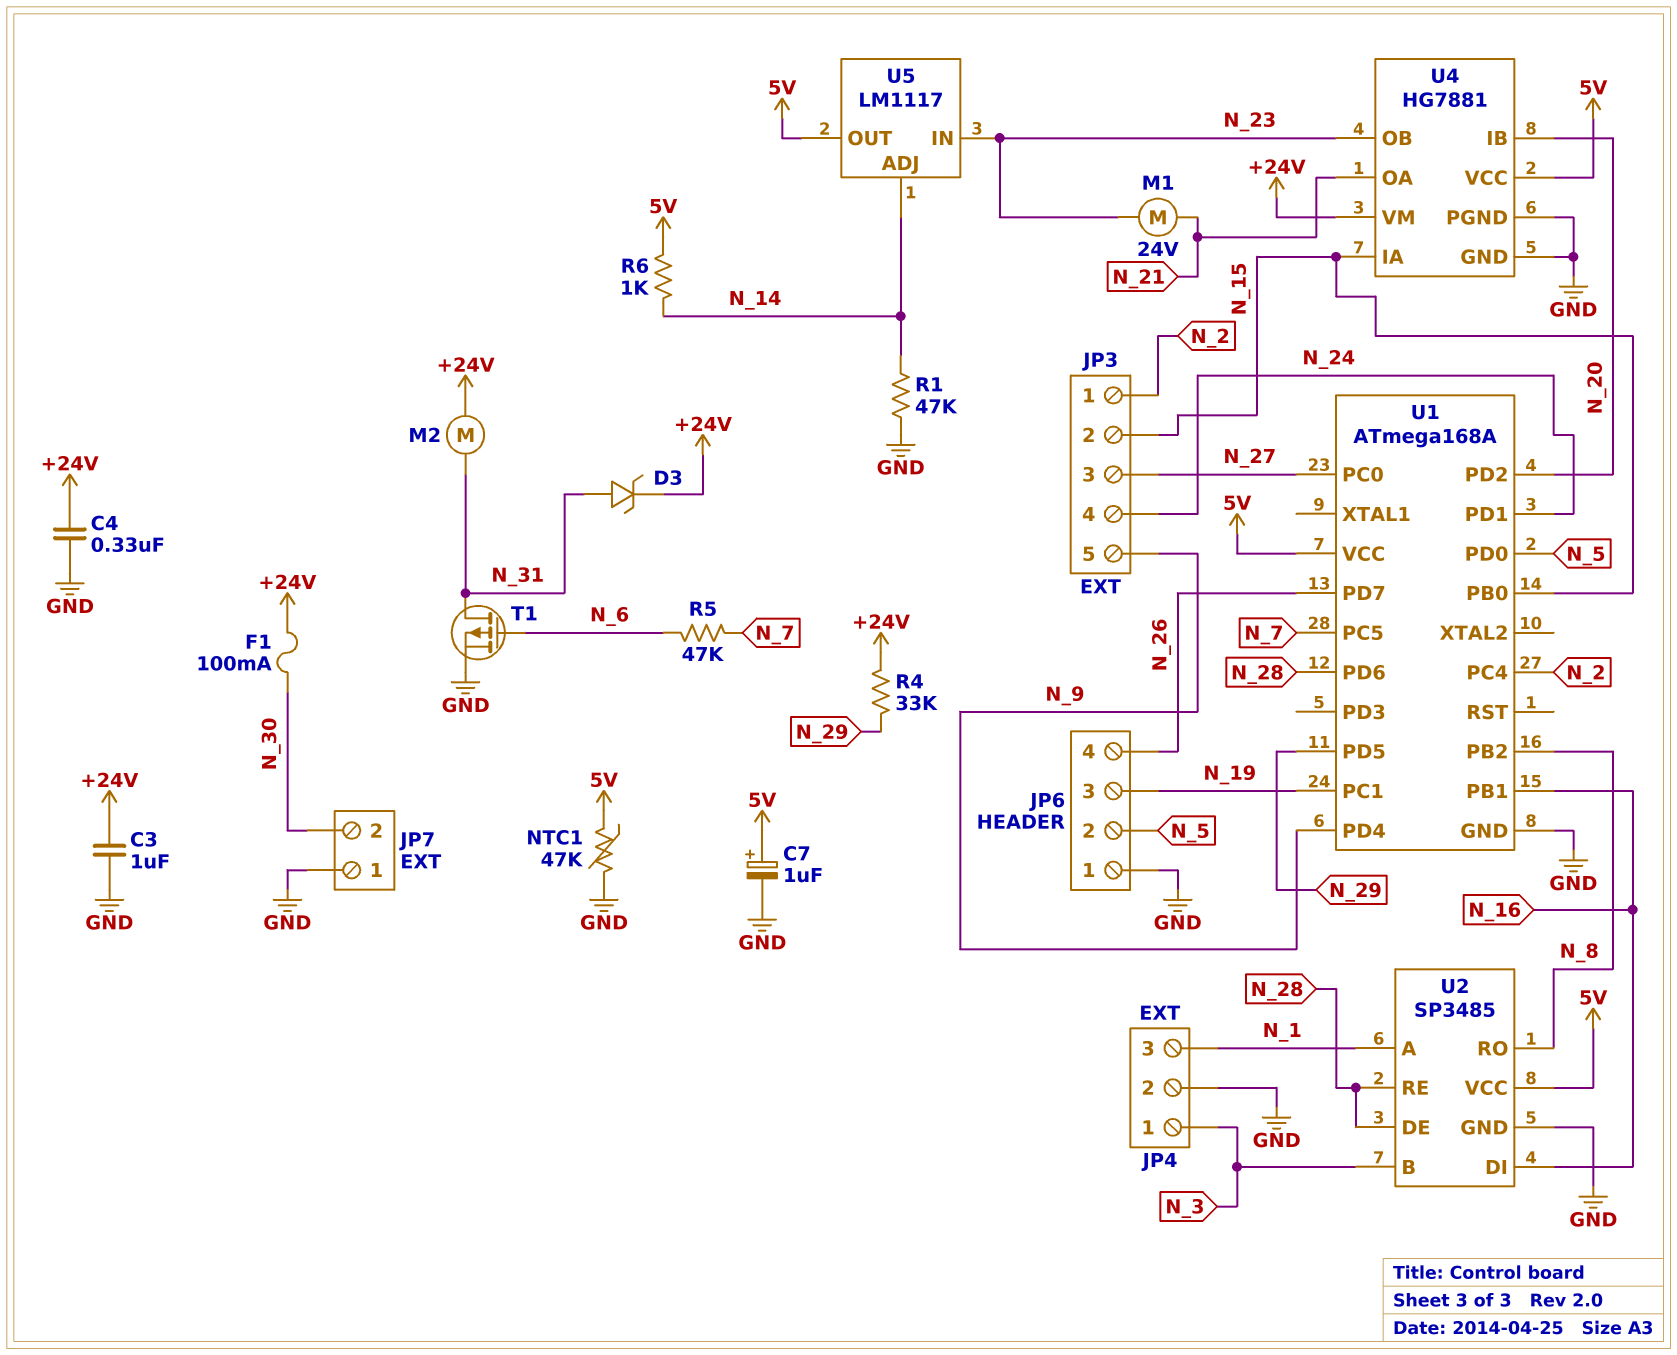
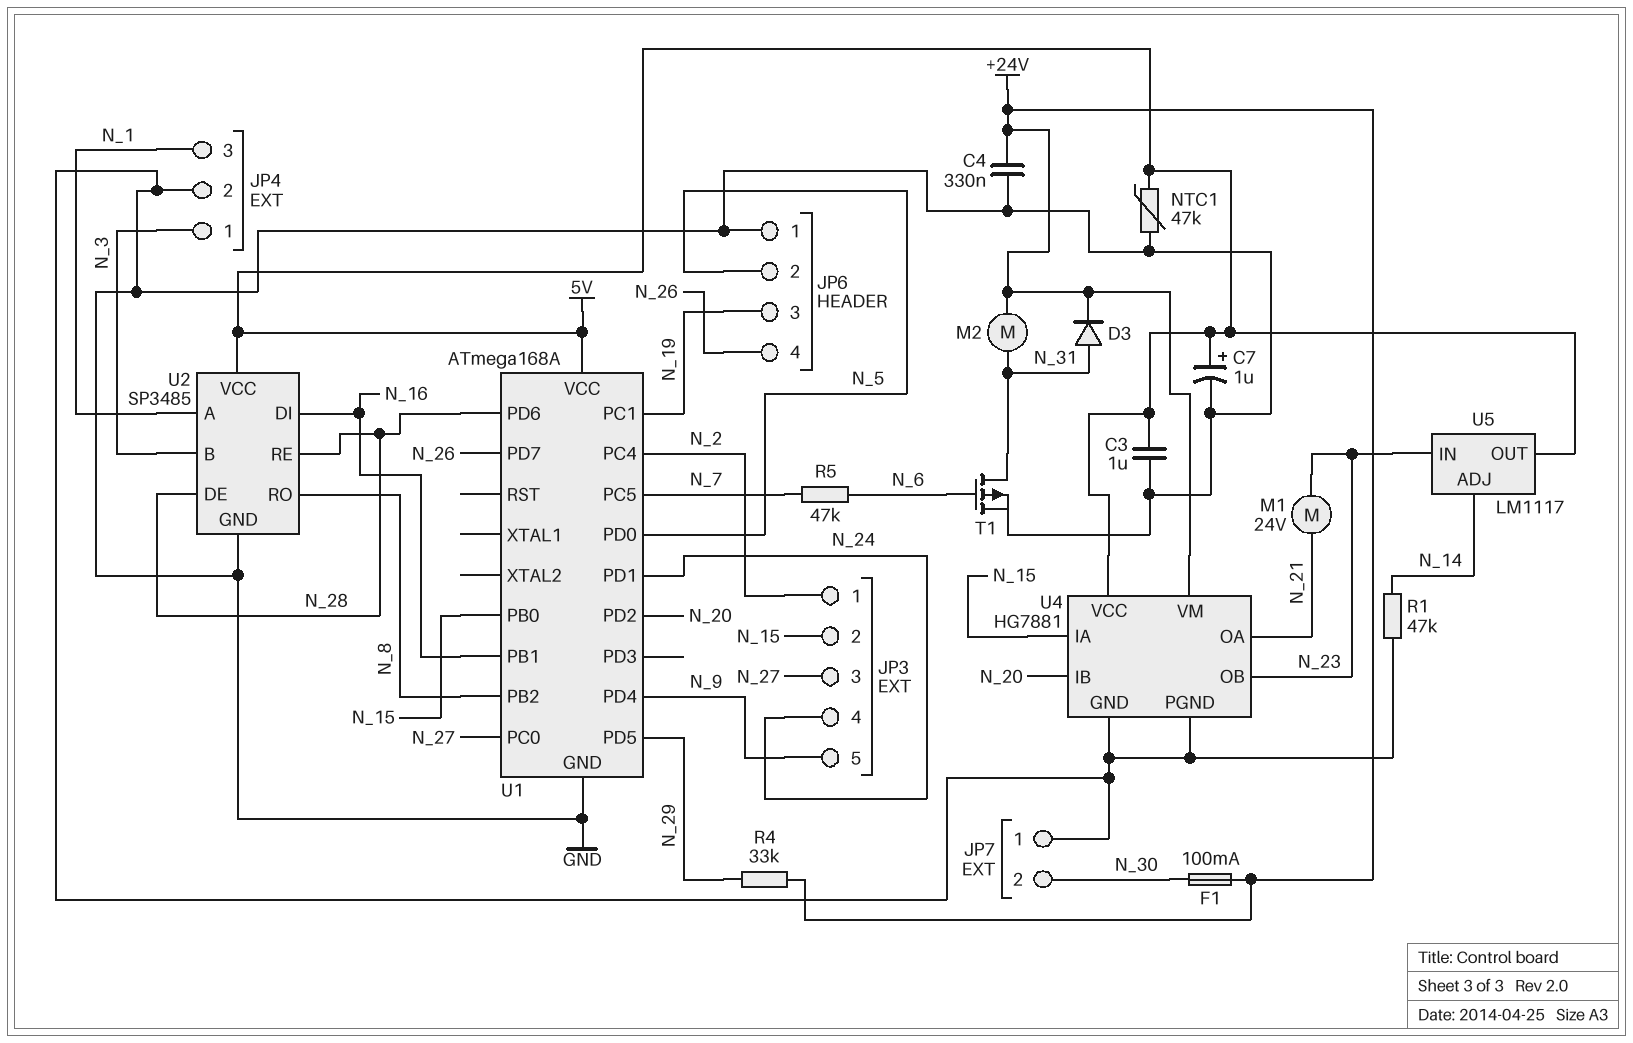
C3: 1uF (+24V, GND) -> 1uF (5V, GND)
D3: zener (A N_31, K +24V) -> diode (A N_31, K +24V)
R6: 1k (5V, N_14) -> none

